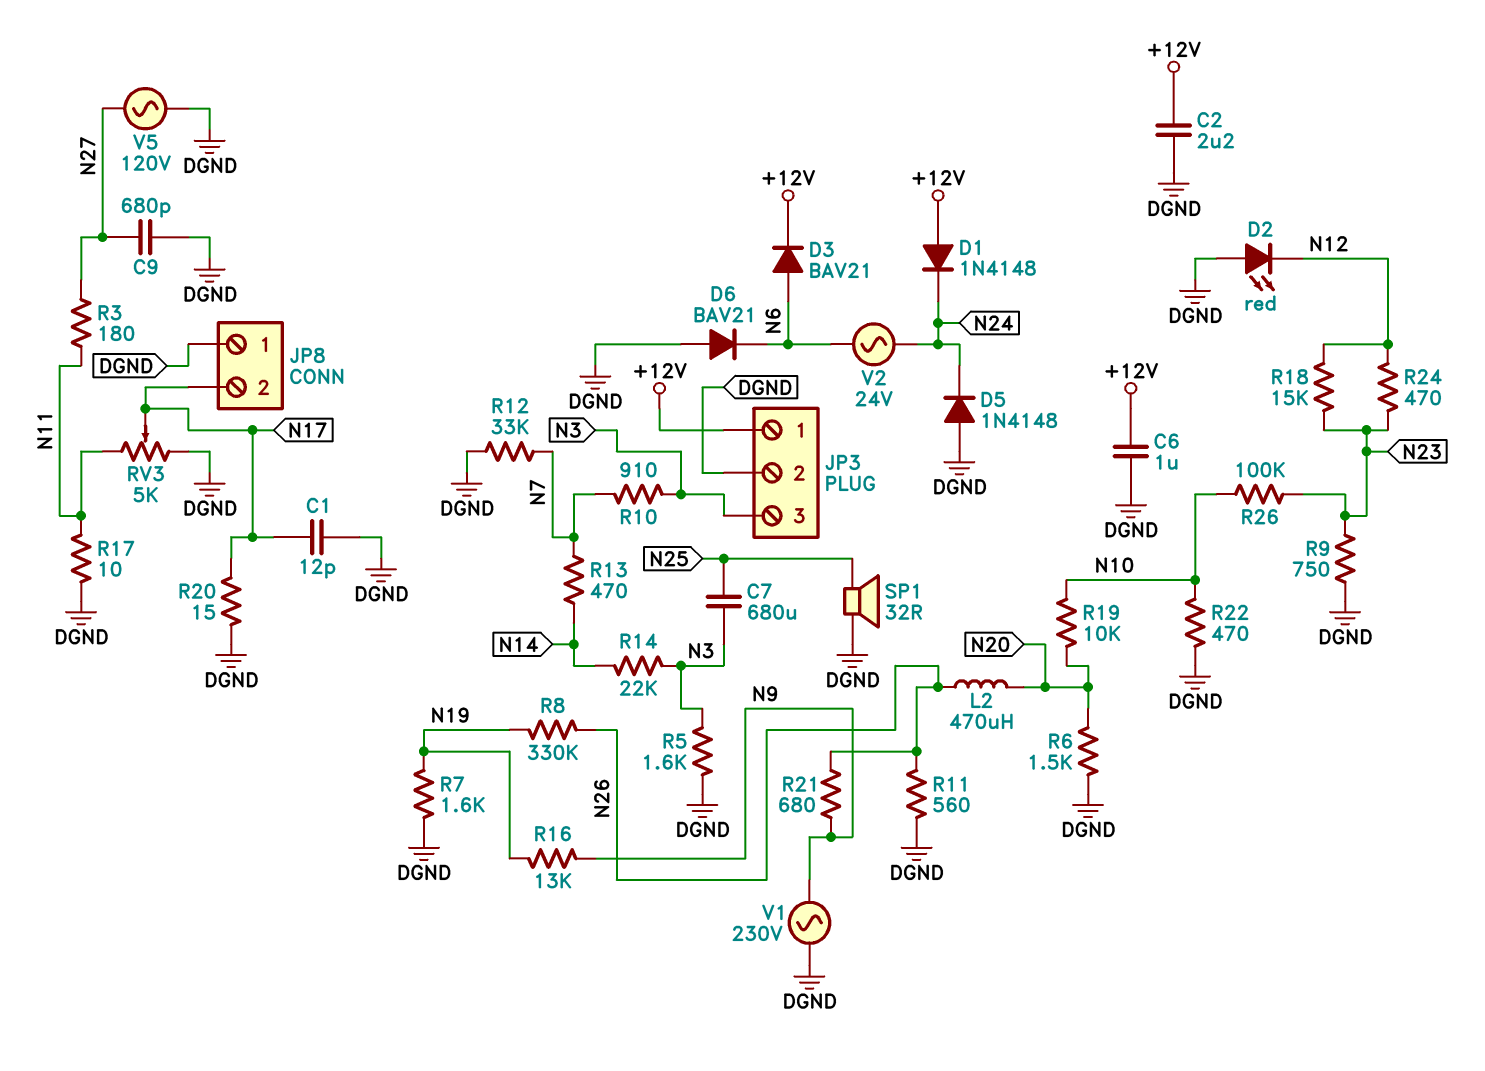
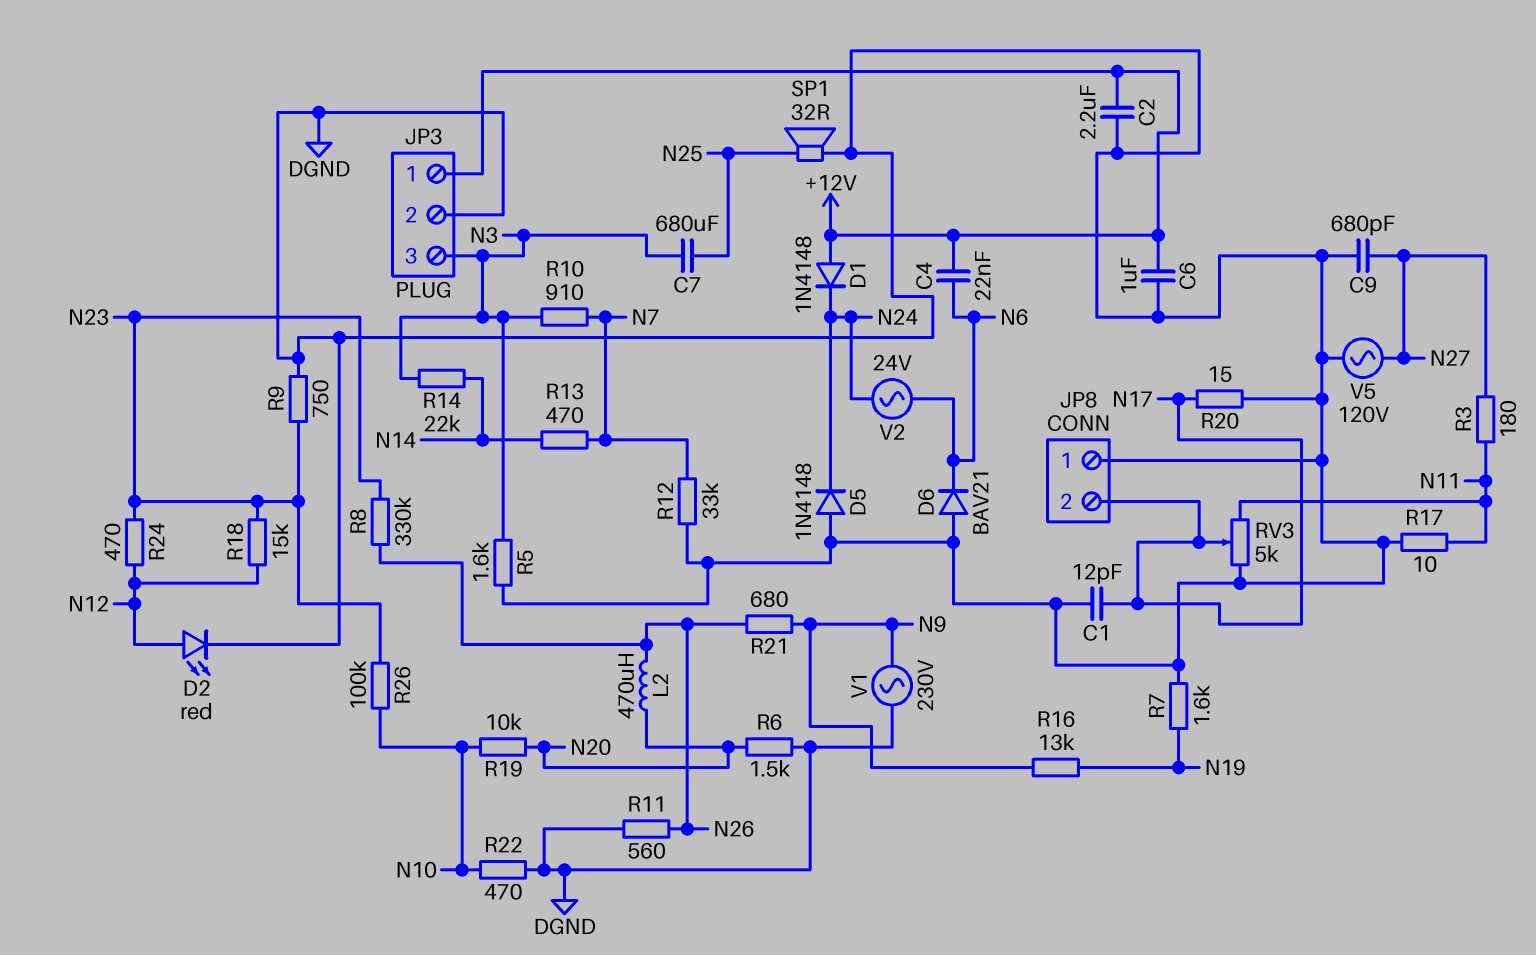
C4: none -> 22nF (+12V, N6)
D2: LED red (A DGND, K N12) -> LED red (A N12, K DGND)
D3: diode BAV21 (A N6, K +12V) -> none
R8: 330k (N19, N26) -> 330k (N23, N26)

